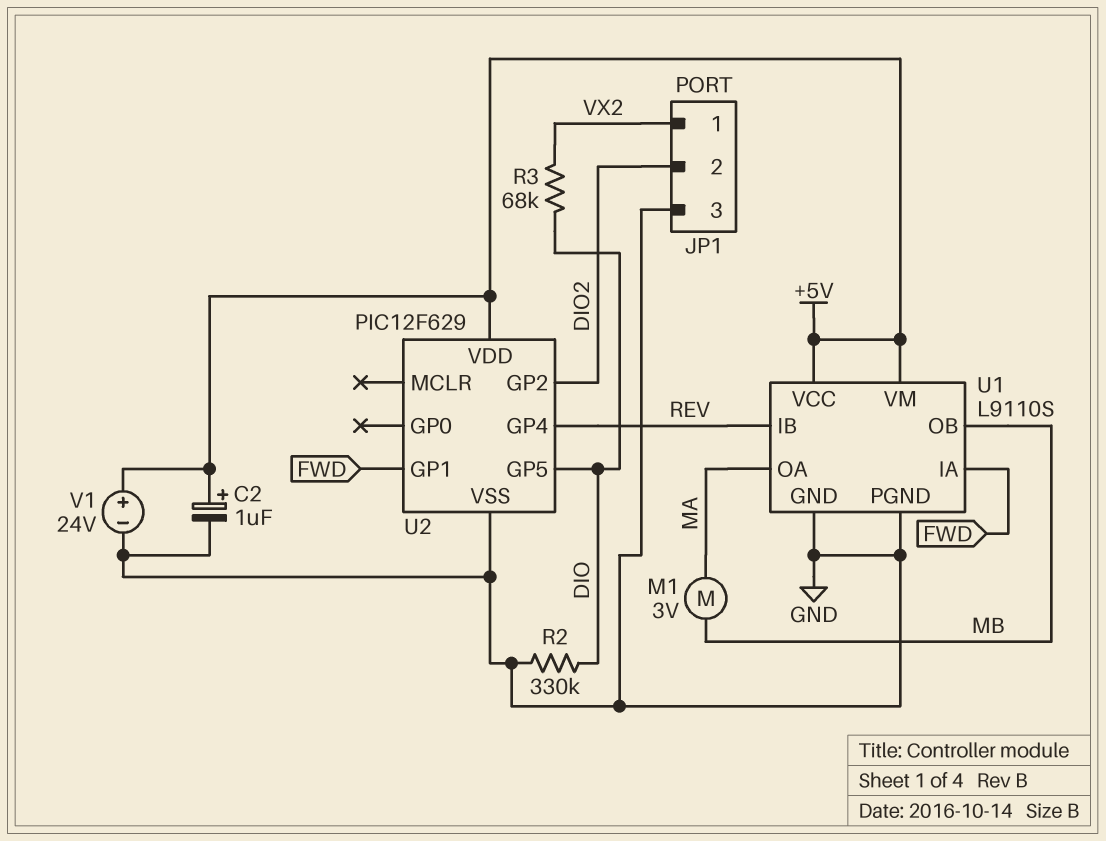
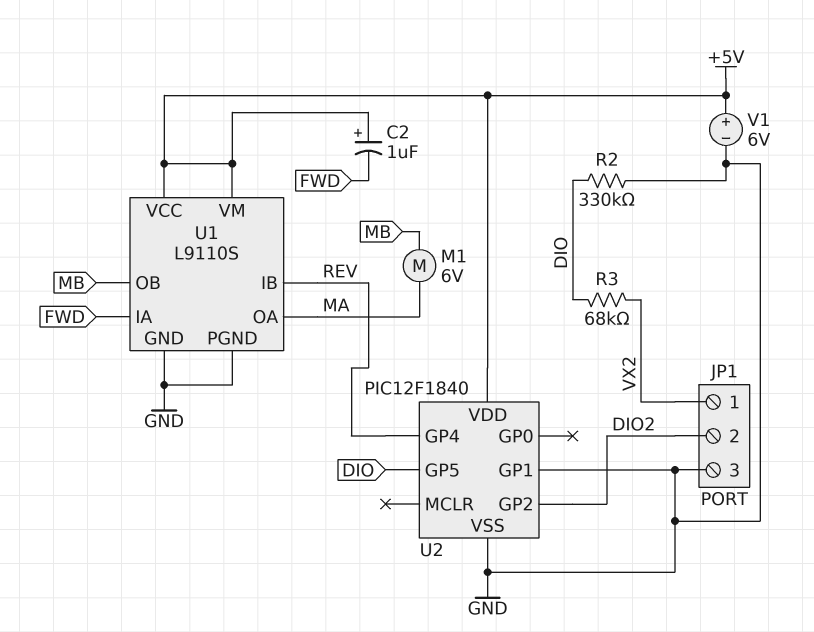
C2: 1uF (plus +5V, minus GND) -> 1uF (plus +5V, minus FWD)
M1: motor 3V (MA, MB) -> motor 6V (MA, MB)
U2: PIC12F629 -> PIC12F1840
U2 pin GP1: FWD -> GND
V1: 24V (plus +5V, minus GND) -> 6V (plus +5V, minus GND)

